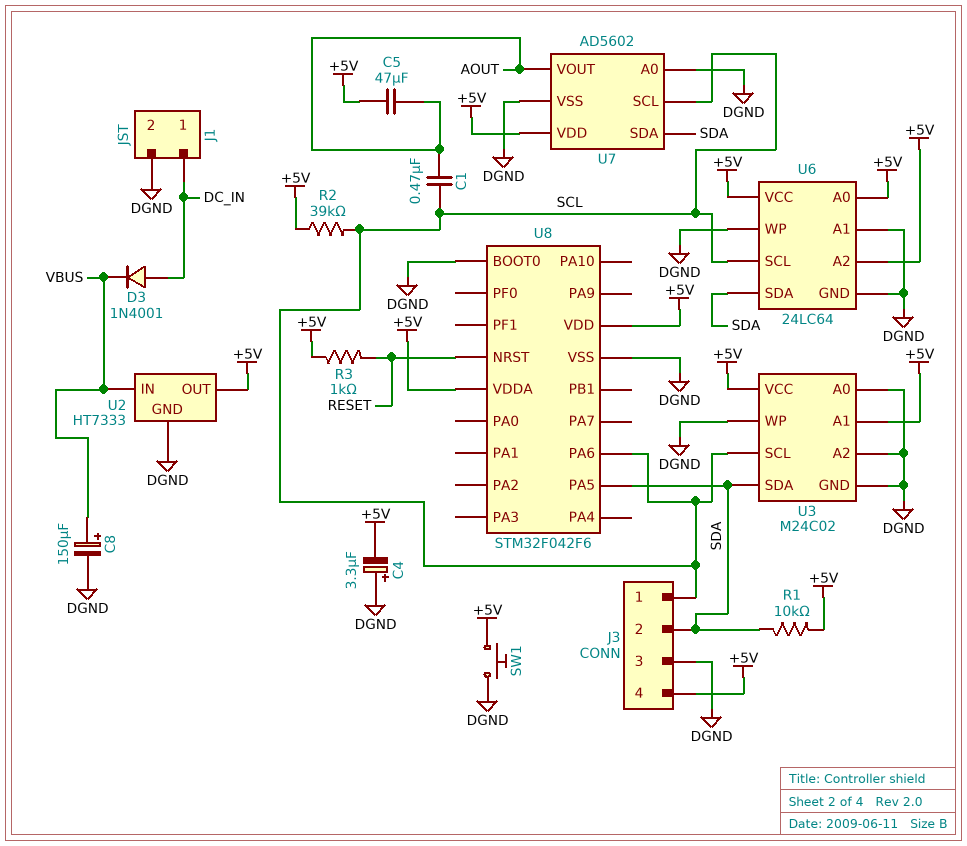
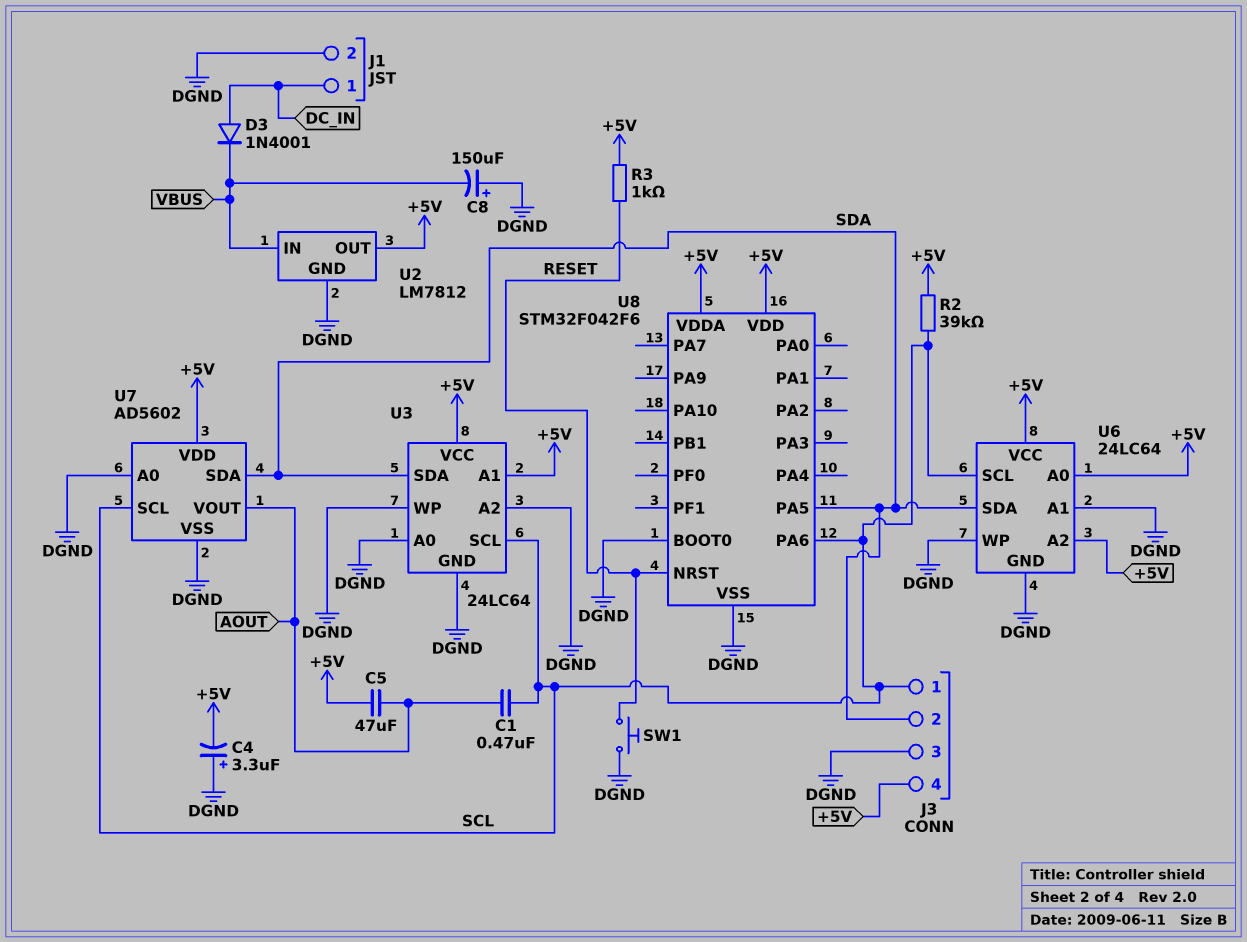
C8: 150uF (plus VBUS, minus DGND) -> 150uF (plus DGND, minus VBUS)
R1: 10k (+5V, SDA) -> none
SW1: button (+5V, DGND) -> button (DGND, RESET)
U2: HT7333 -> LM7812
U3: M24C02 -> 24LC64

